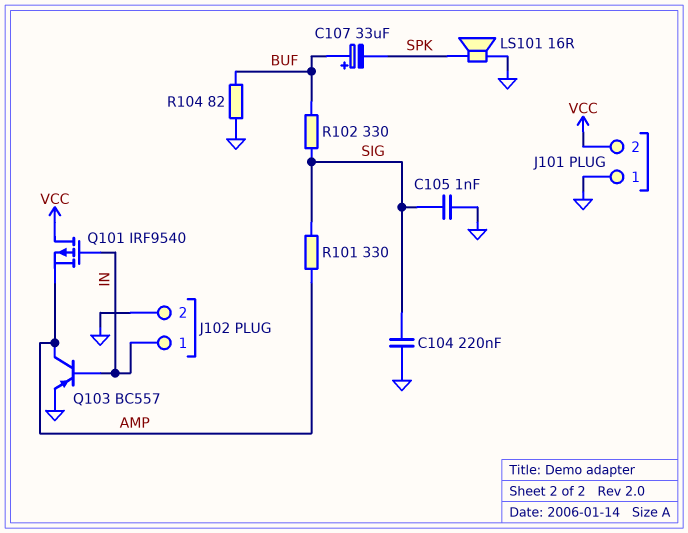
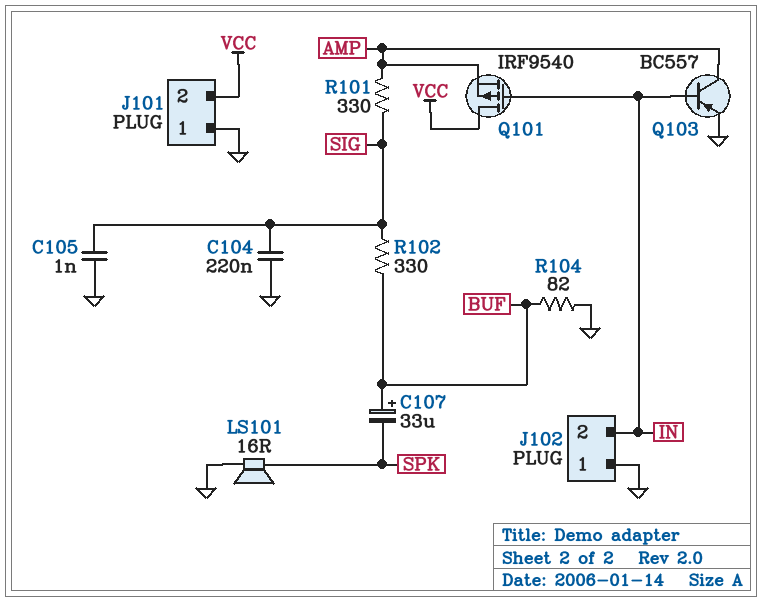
J102 pin 1: IN -> GND
J102 pin 2: GND -> IN

